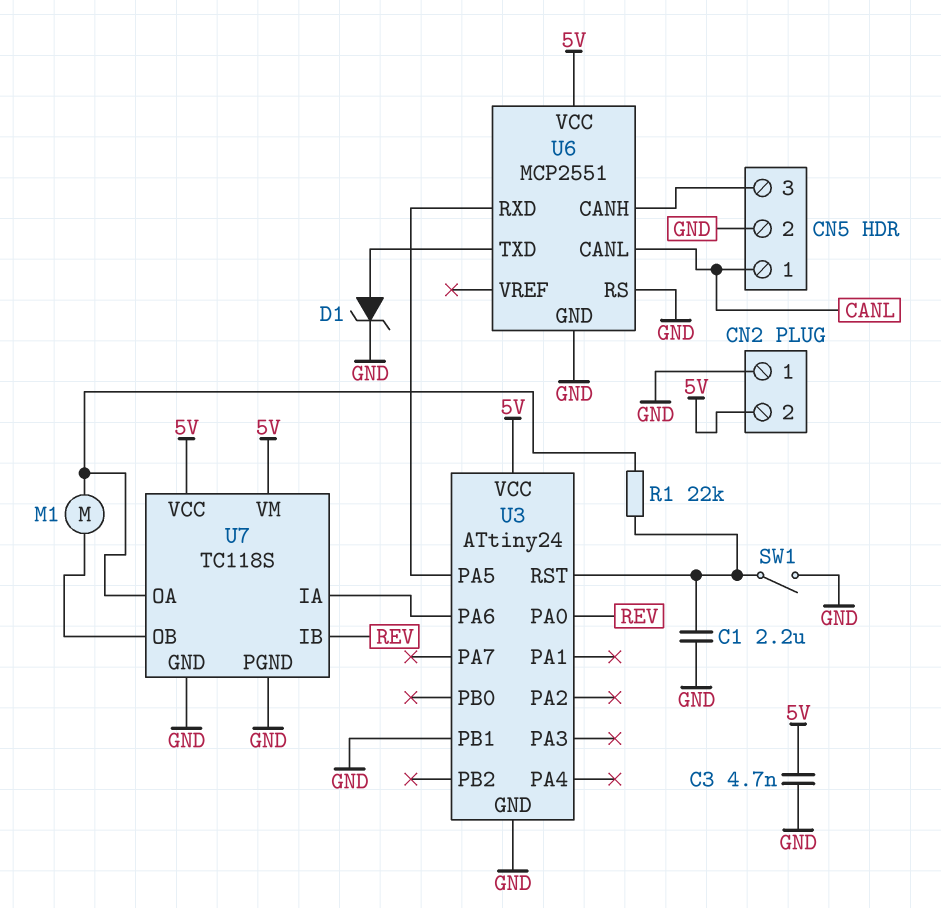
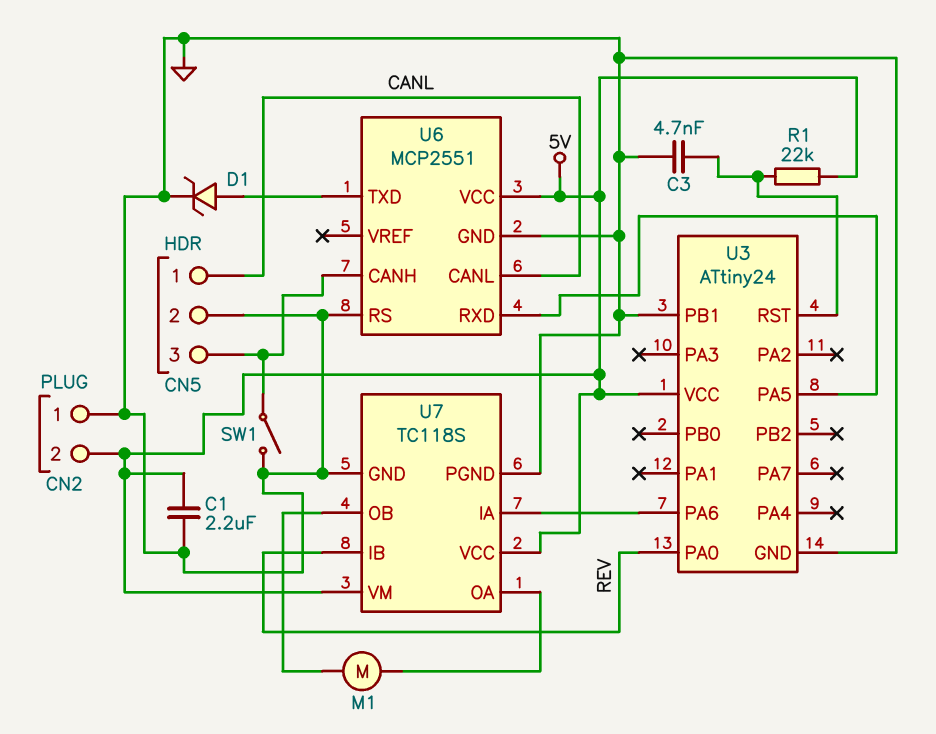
C1: 2.2uF (GND, U3/RST) -> 2.2uF (5V, GND)
C3: 4.7nF (5V, GND) -> 4.7nF (GND, U3/RST)
R1: 22k (U3/RST, U7/OA) -> 22k (5V, U3/RST)
SW1: switch (GND, U3/RST) -> switch (CN5/3, GND)

